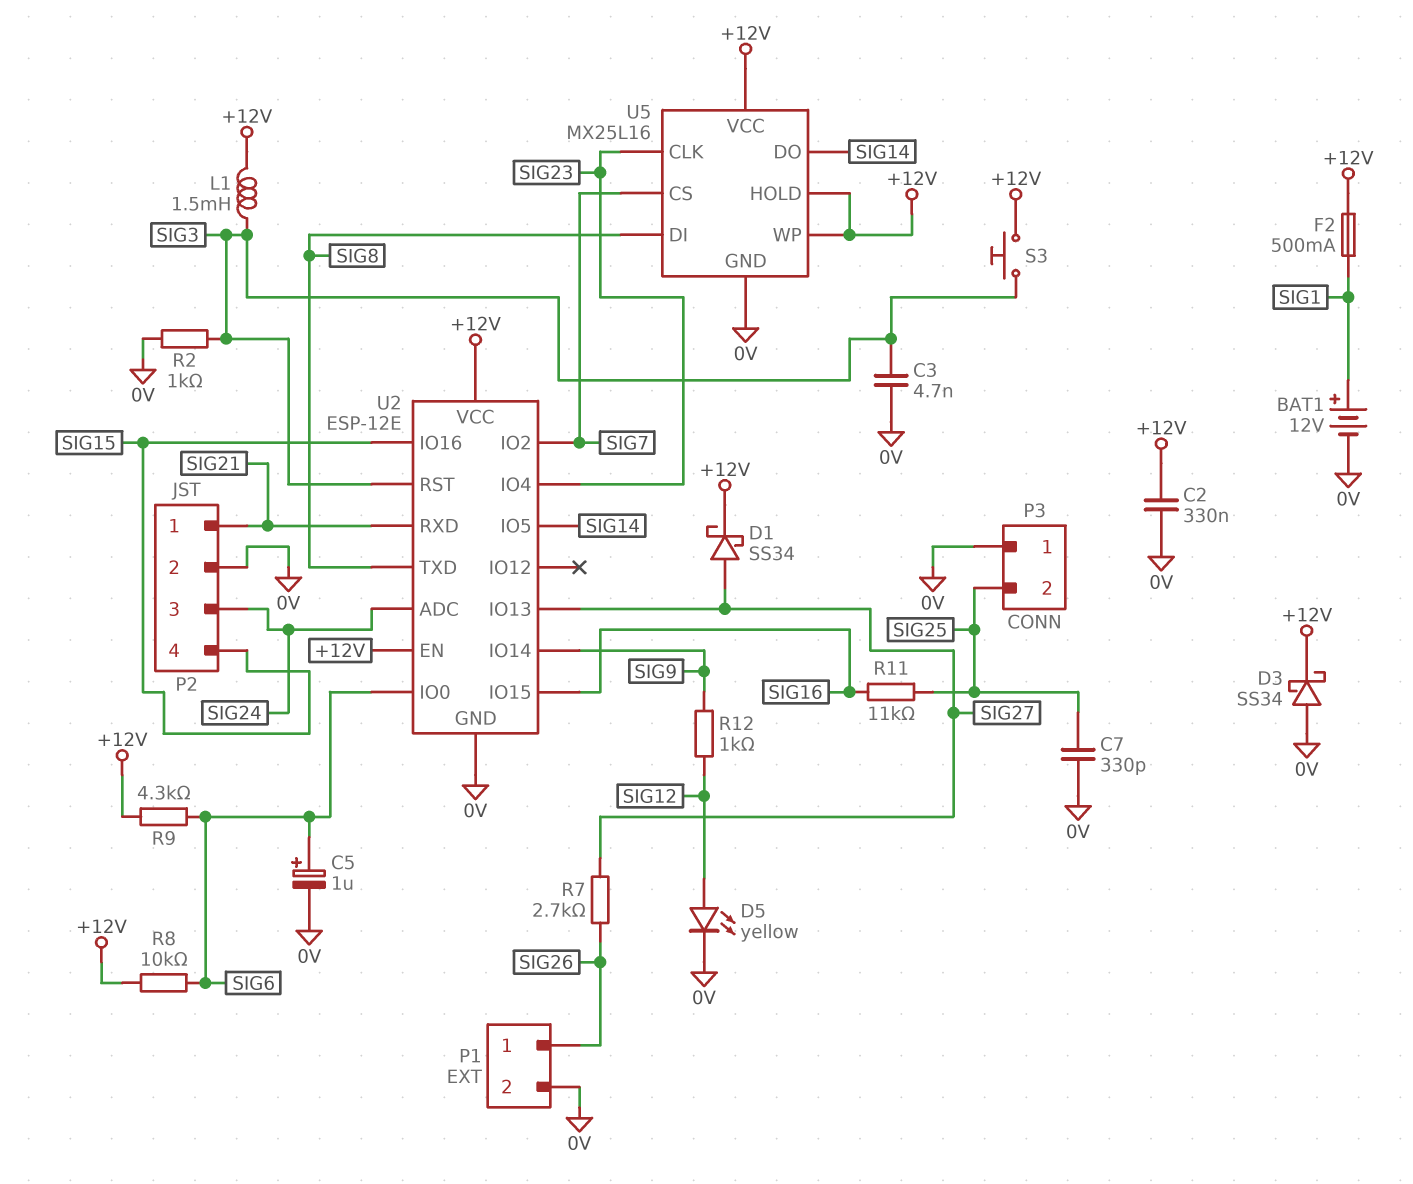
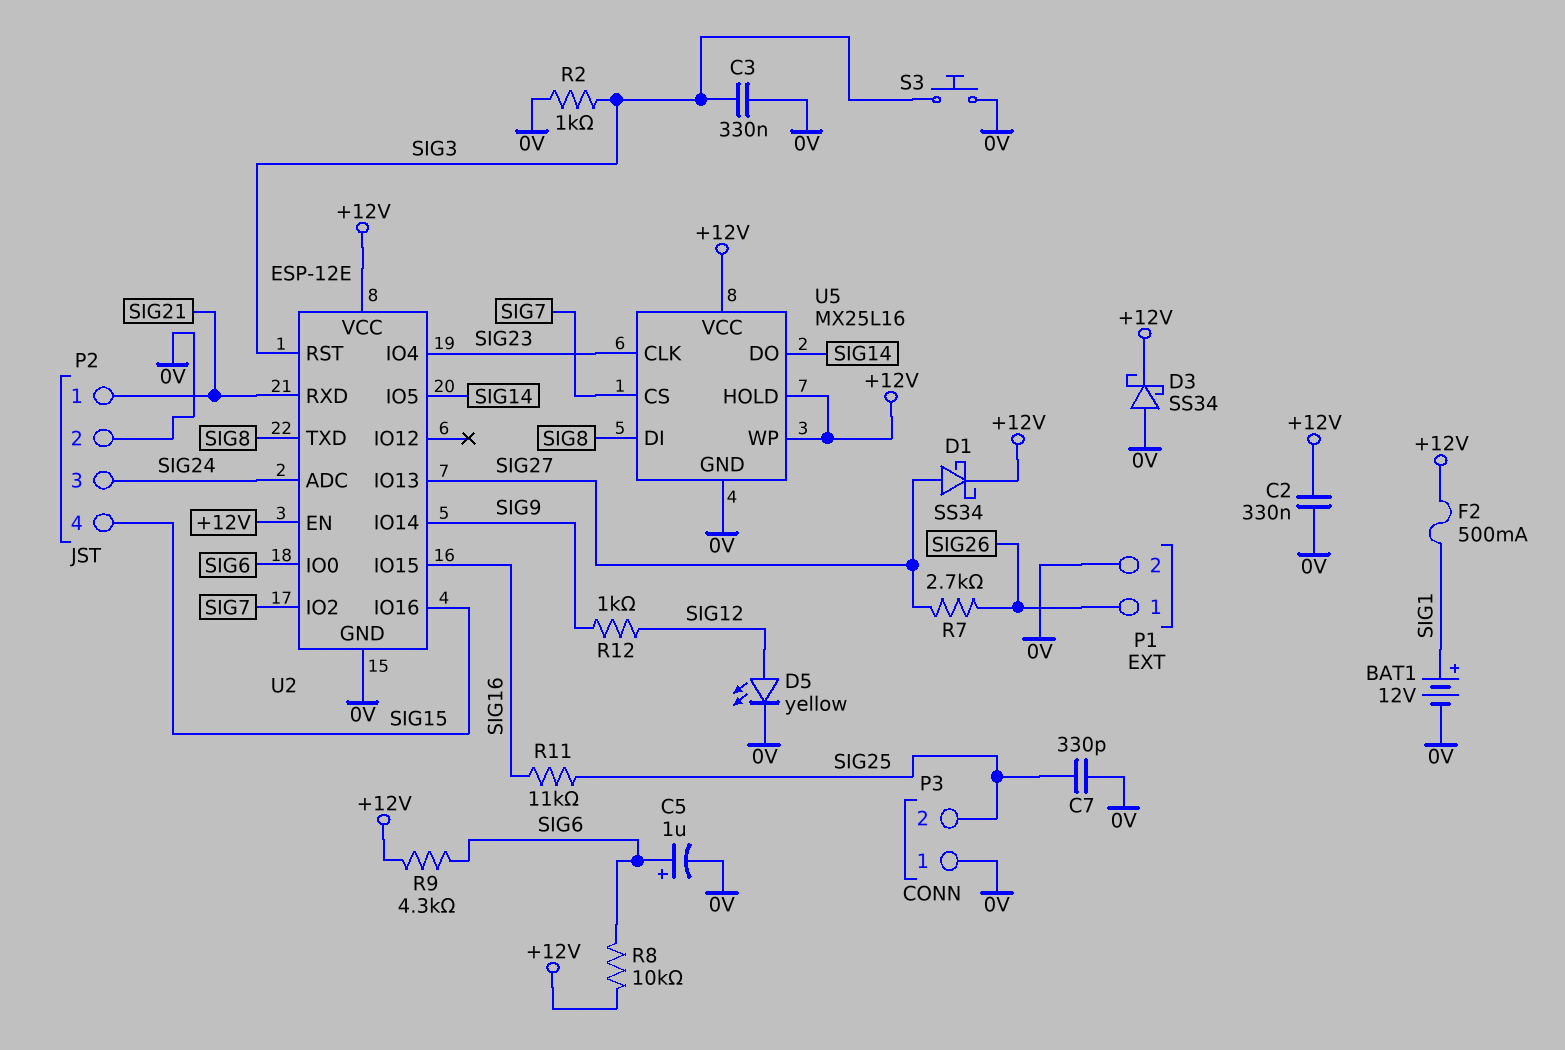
C3: 4.7nF (0V, SIG3) -> 330nF (0V, SIG3)
L1: 1.5mH (+12V, SIG3) -> none
S3: button (+12V, SIG3) -> button (0V, SIG3)

